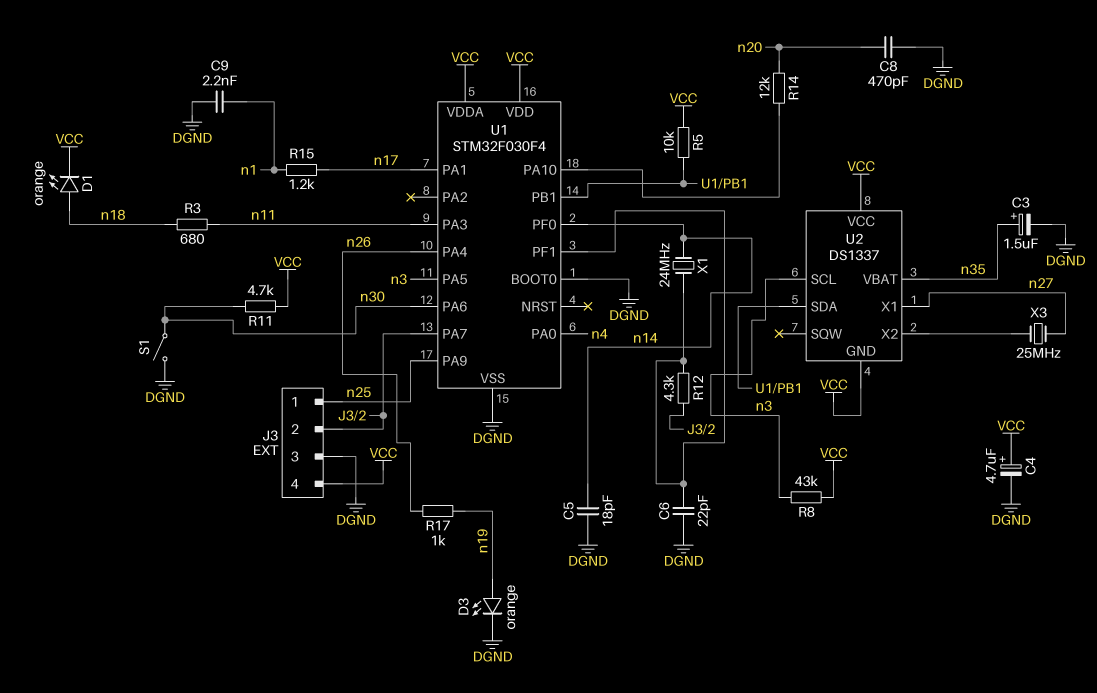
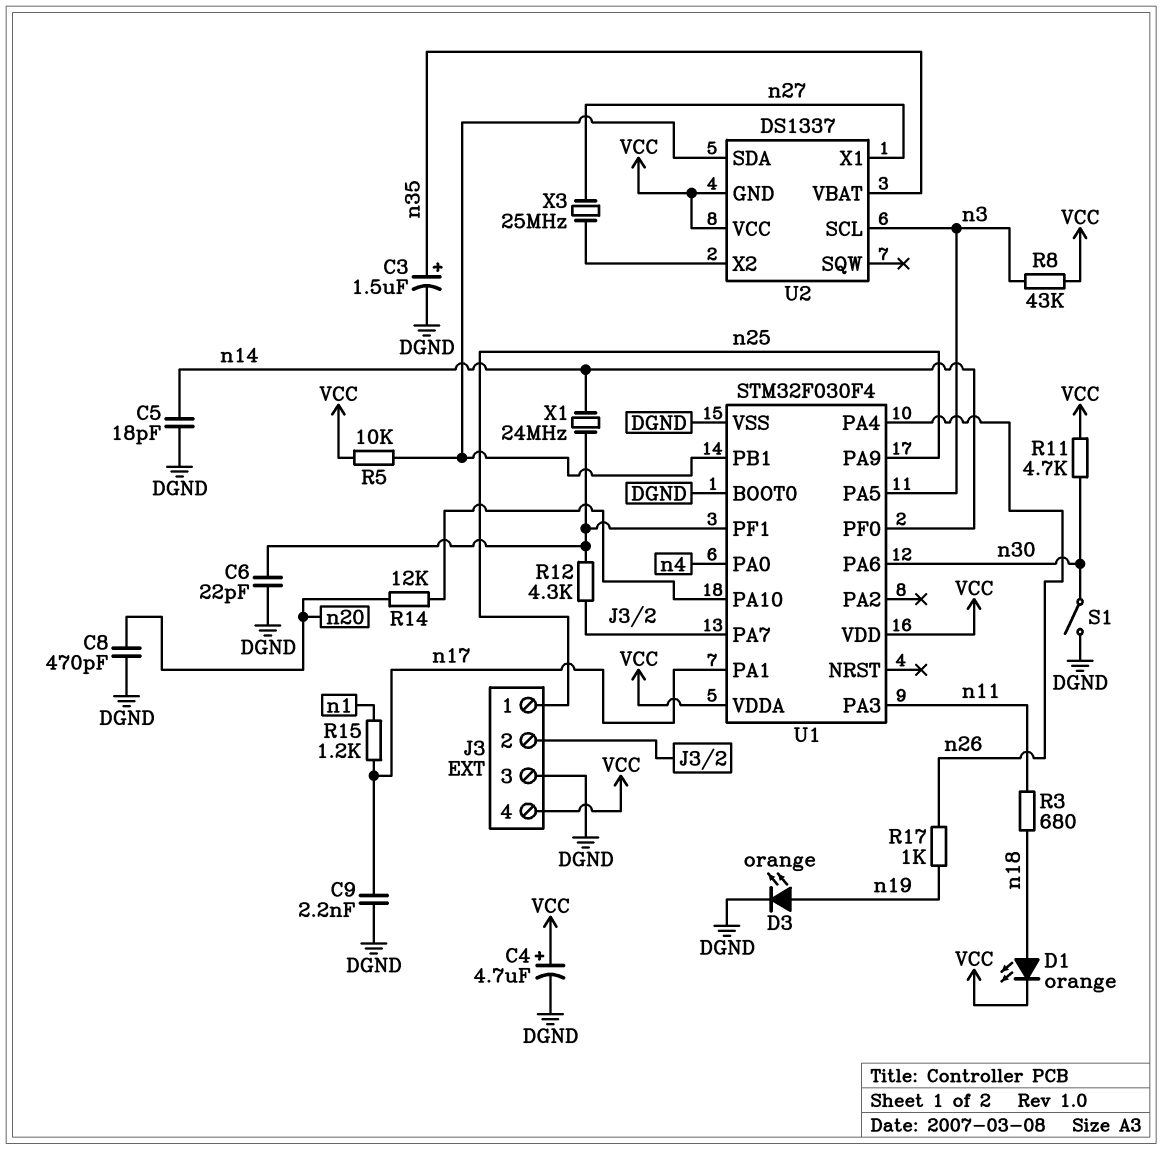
C9: 2.2nF (DGND, n1) -> 2.2nF (DGND, n17)

